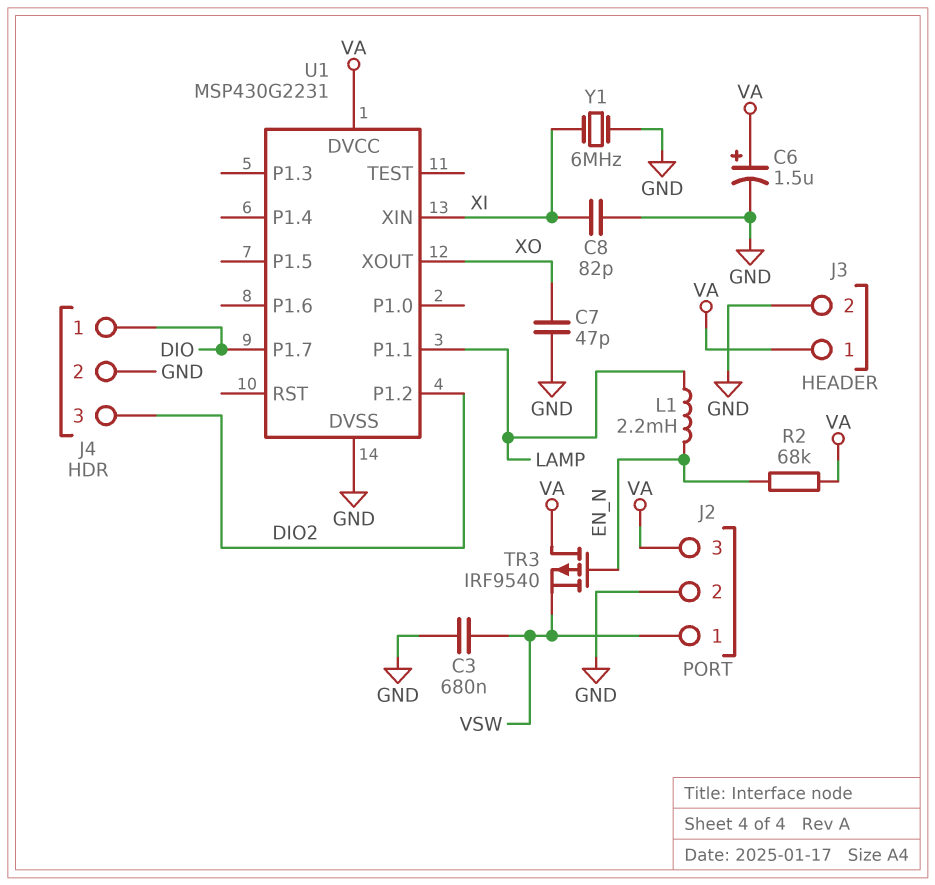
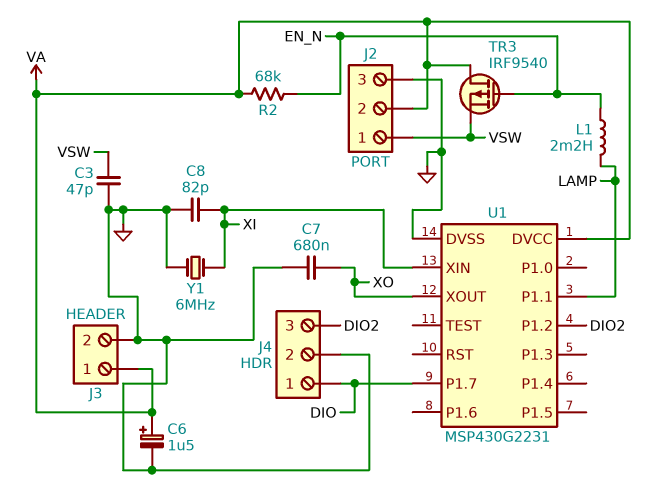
C3: 680nF (GND, VSW) -> 47pF (GND, VSW)
C7: 47pF (GND, XO) -> 680nF (GND, XO)
J2 pin 2: GND -> VA
J2 pin 3: VA -> GND

